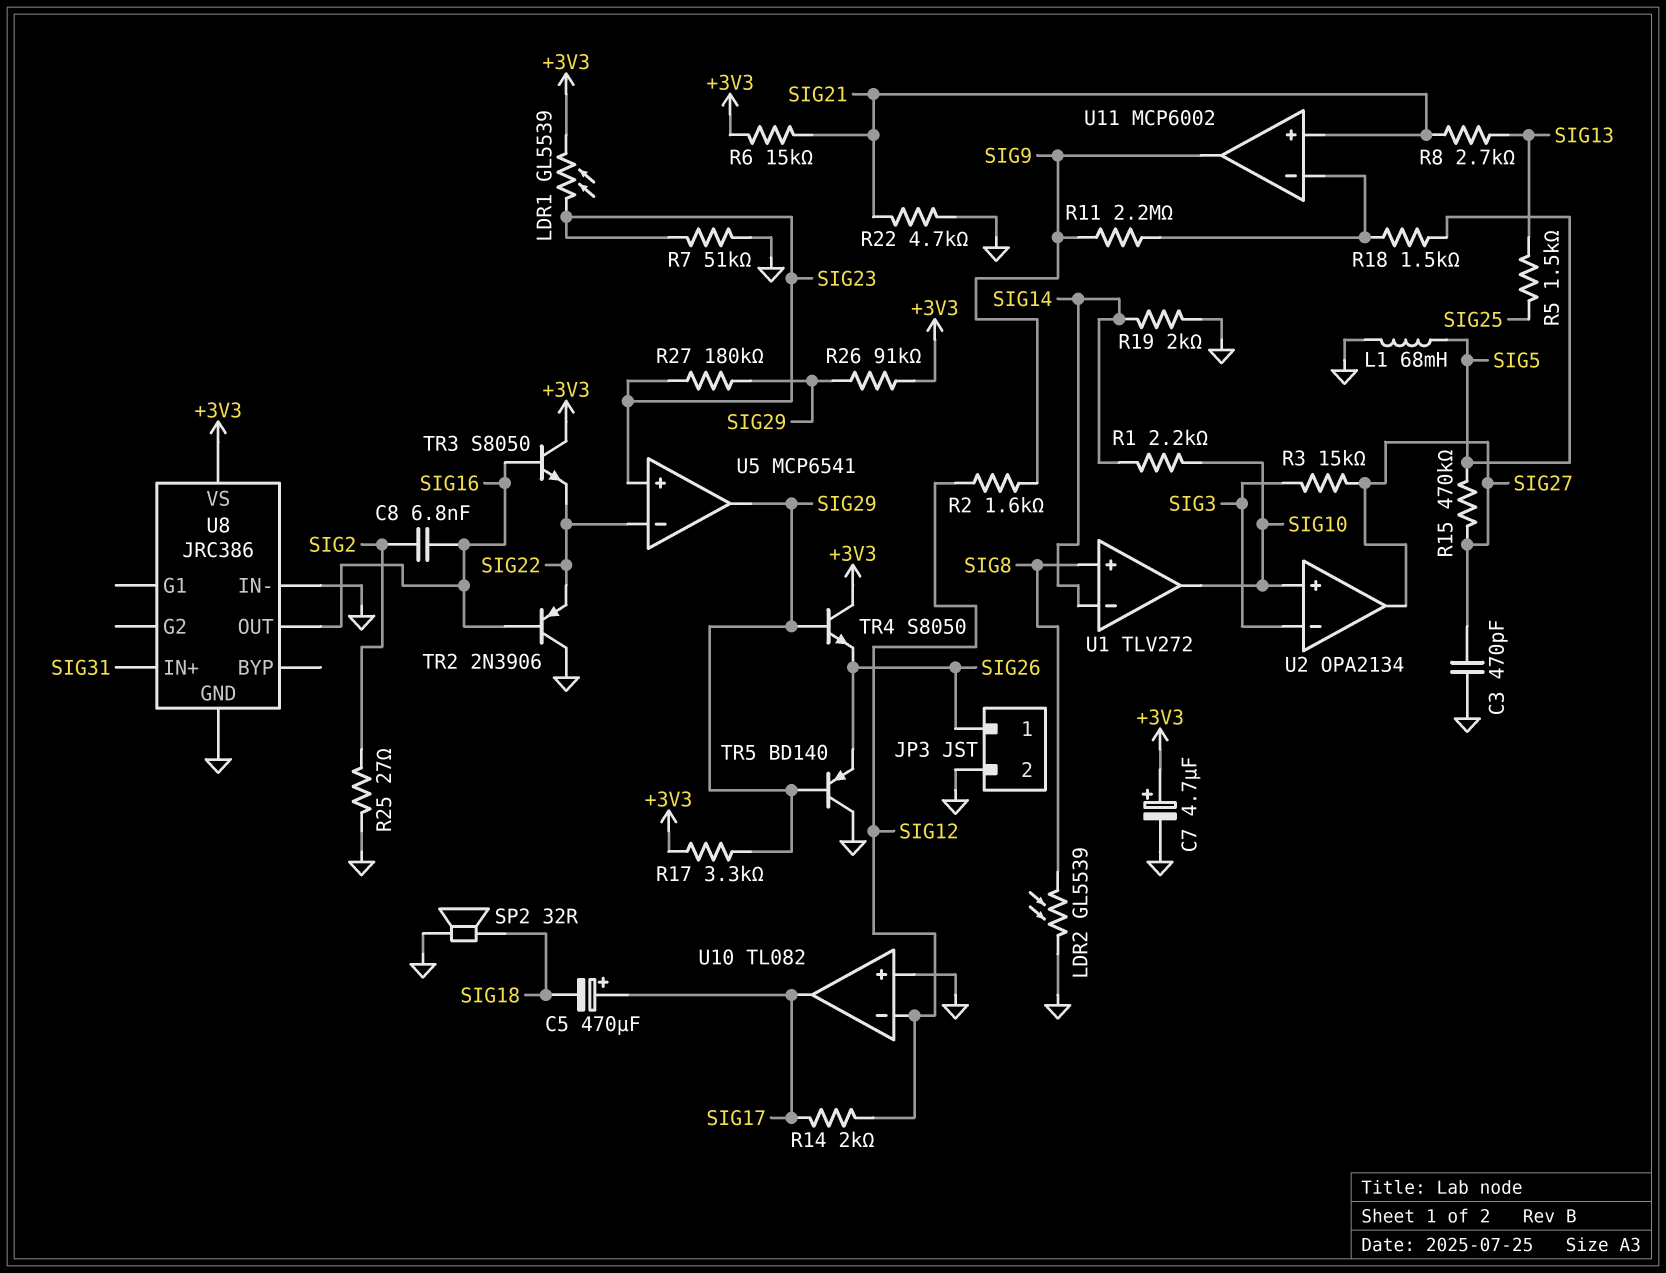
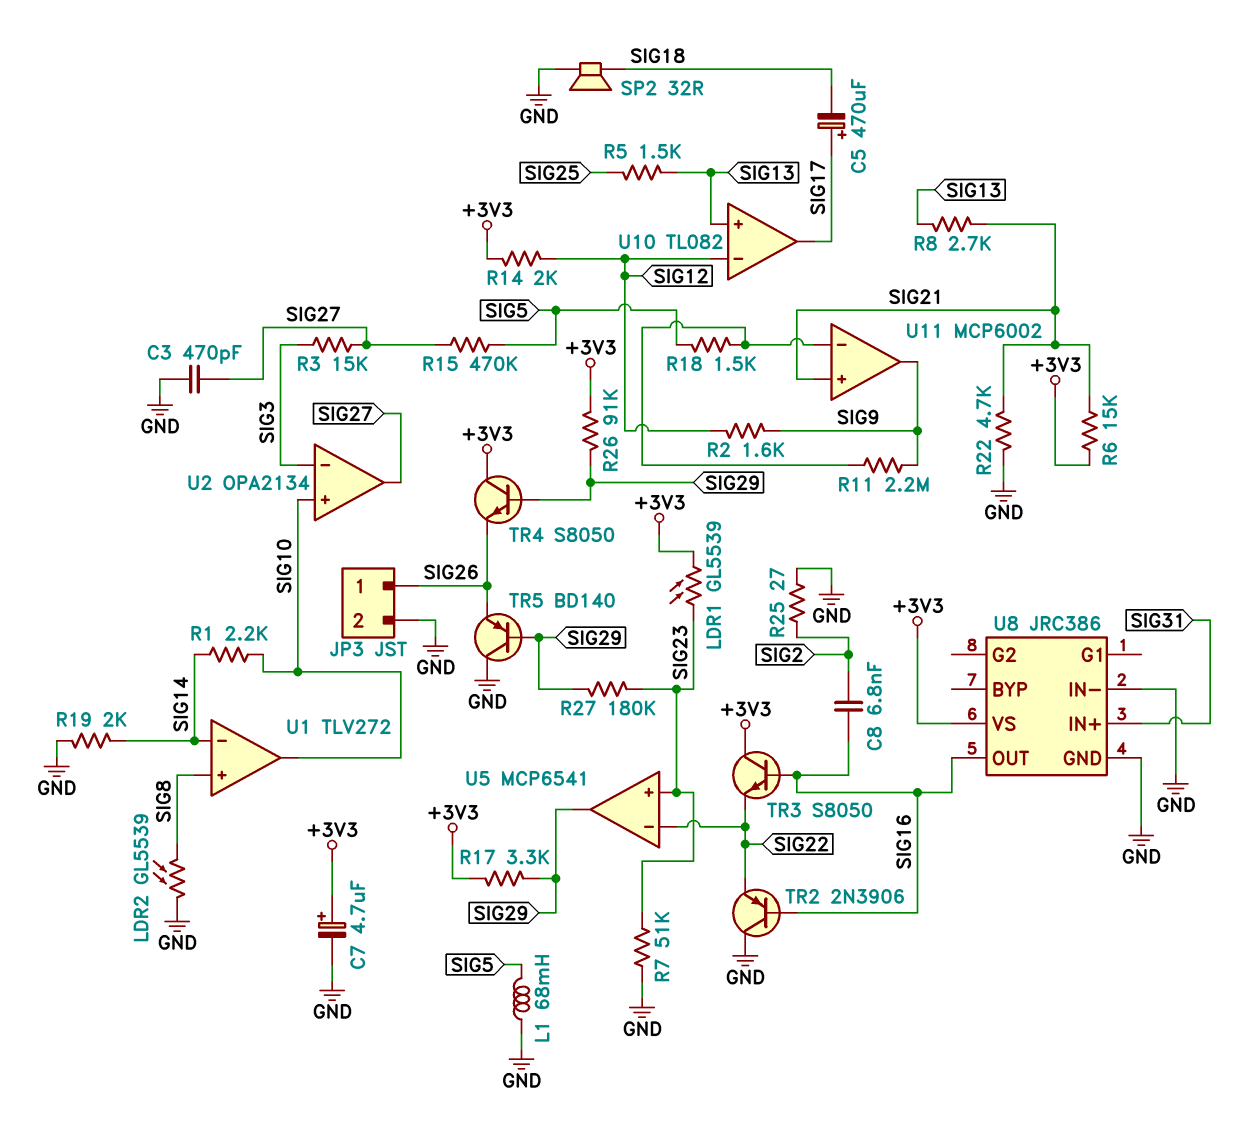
R14: 2k (SIG12, SIG17) -> 2k (+3V3, SIG12)
U10 pin in+: GND -> SIG13

